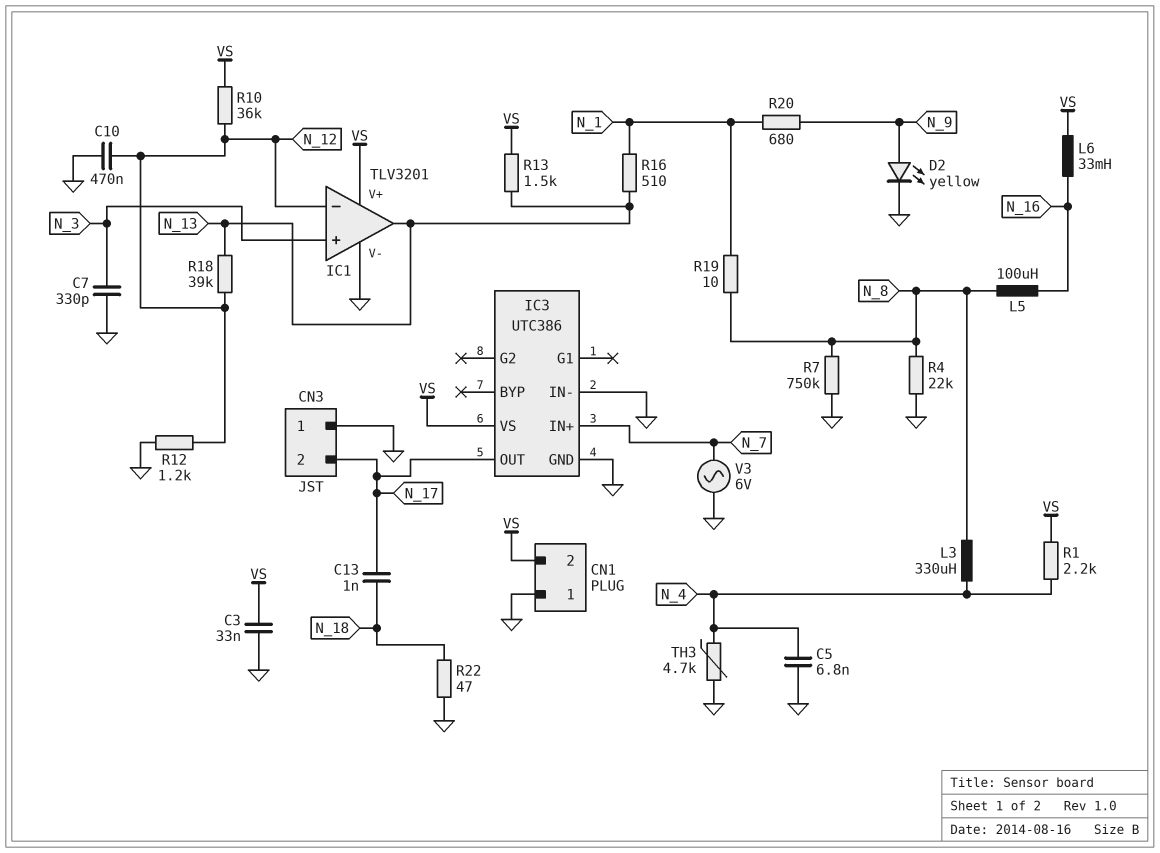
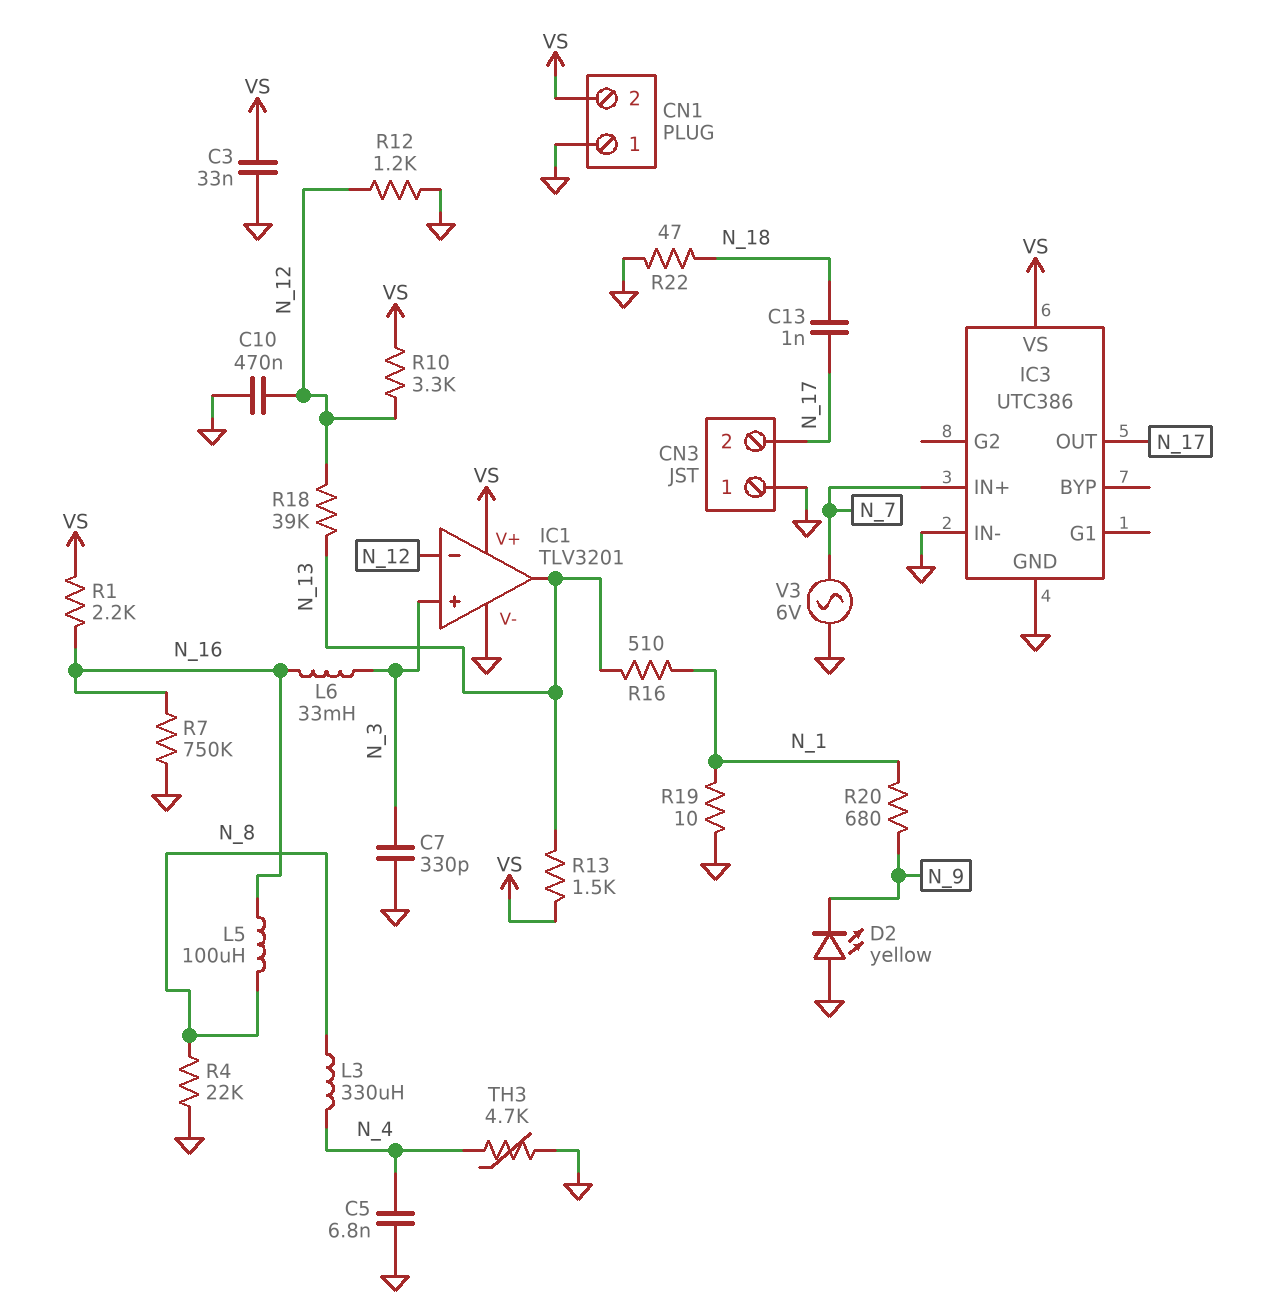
D2: LED yellow (A N_9, K GND) -> LED yellow (A GND, K N_9)
L6: 33mH (N_16, VS) -> 33mH (N_3, N_16)
R1: 2.2k (N_4, VS) -> 2.2k (N_16, VS)
R7: 750k (GND, N_8) -> 750k (GND, N_16)
R10: 36k (N_12, VS) -> 3.3k (N_12, VS)
R19: 10 (N_1, N_8) -> 10 (GND, N_1)

